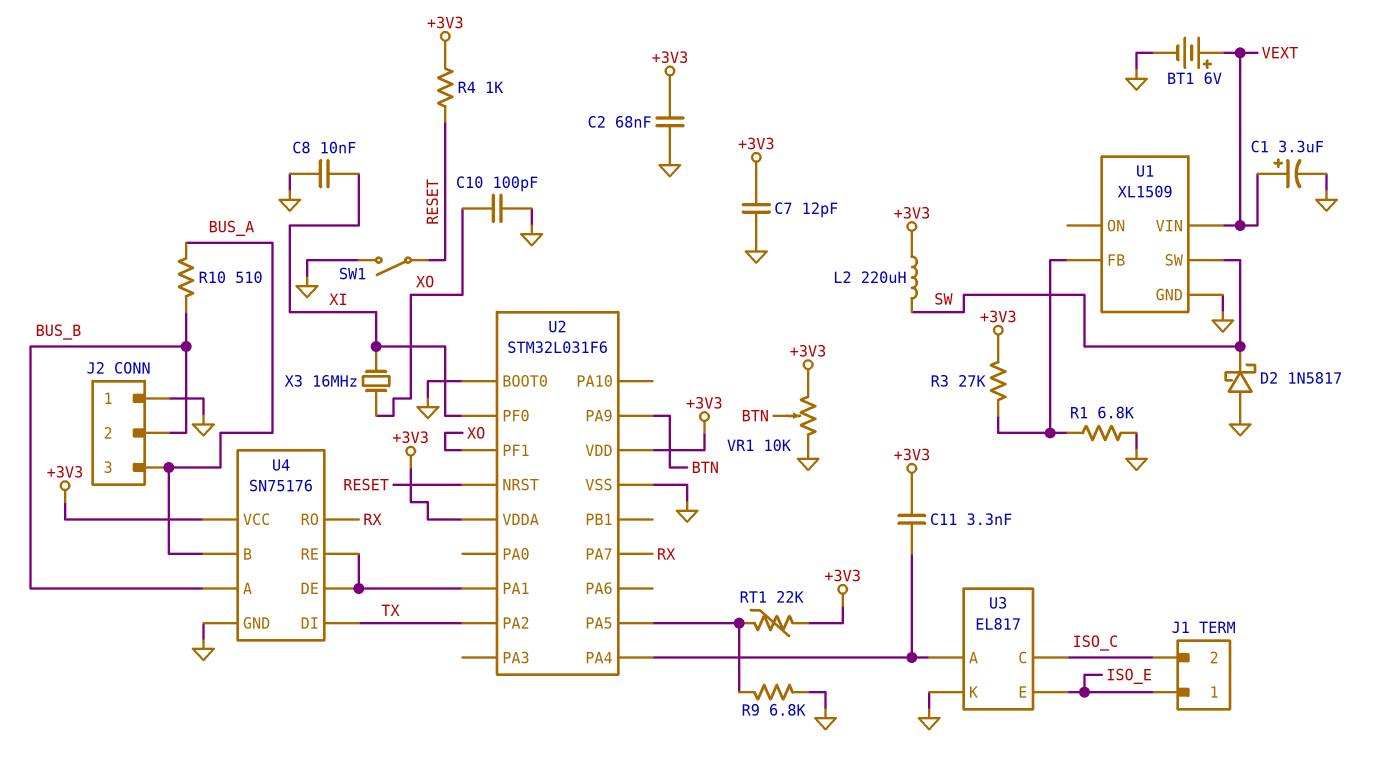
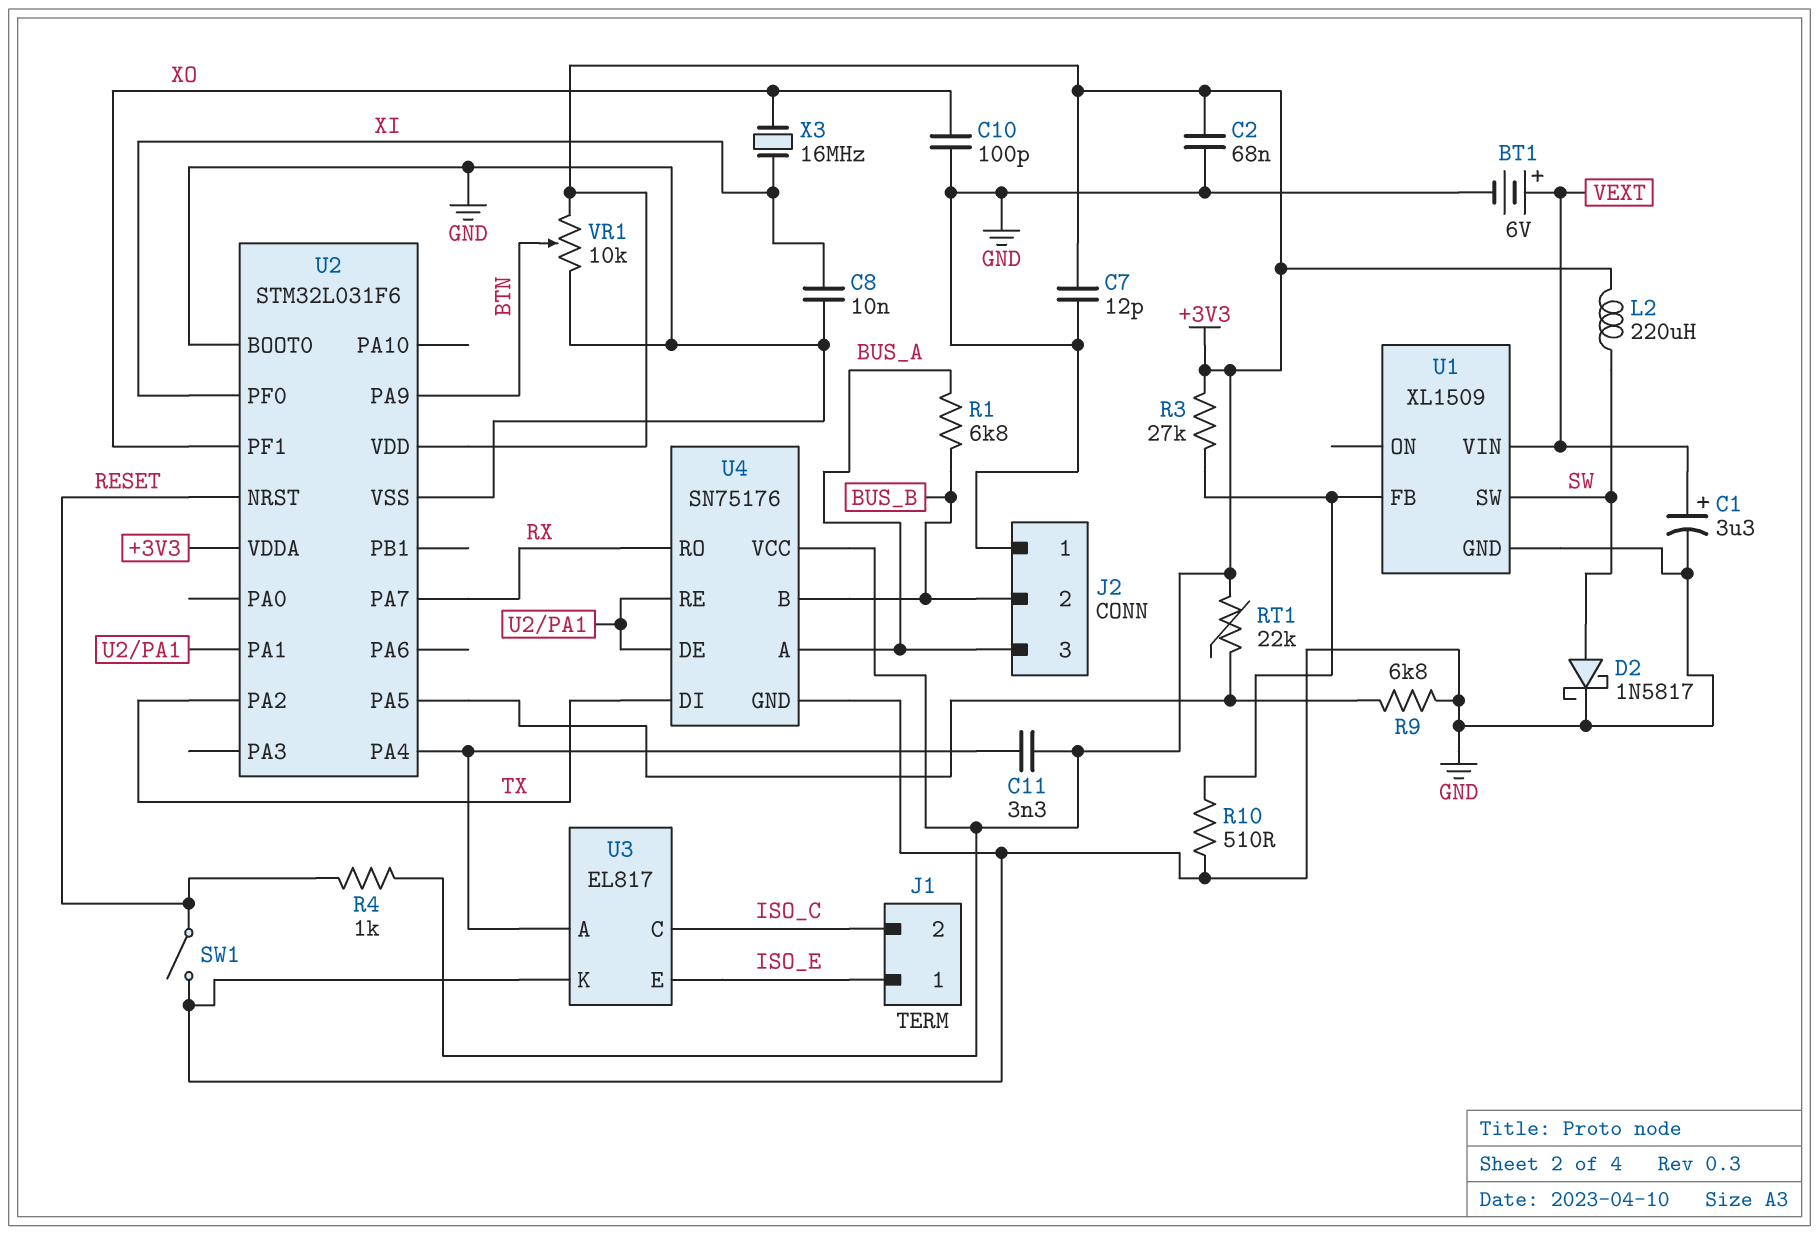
D2: schottky 1N5817 (A GND, K SW) -> schottky 1N5817 (A SW, K GND)
R1: 6.8k (GND, U1/FB) -> 6.8k (BUS_A, BUS_B)
R10: 510 (BUS_A, BUS_B) -> 510 (GND, U1/FB)
U4 pin A: BUS_B -> BUS_A
U4 pin B: BUS_A -> BUS_B

